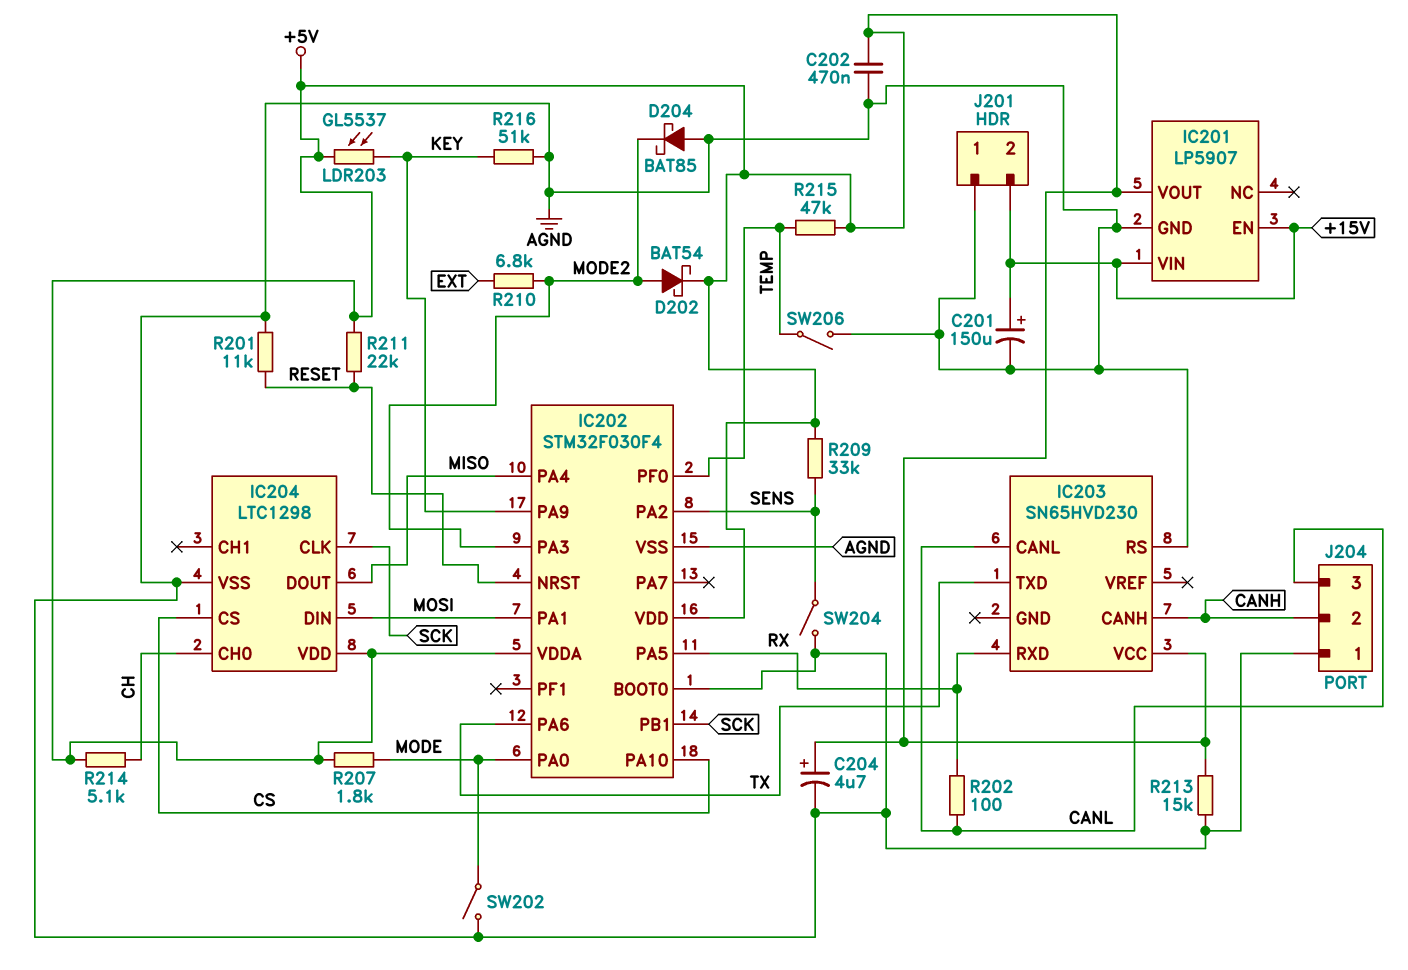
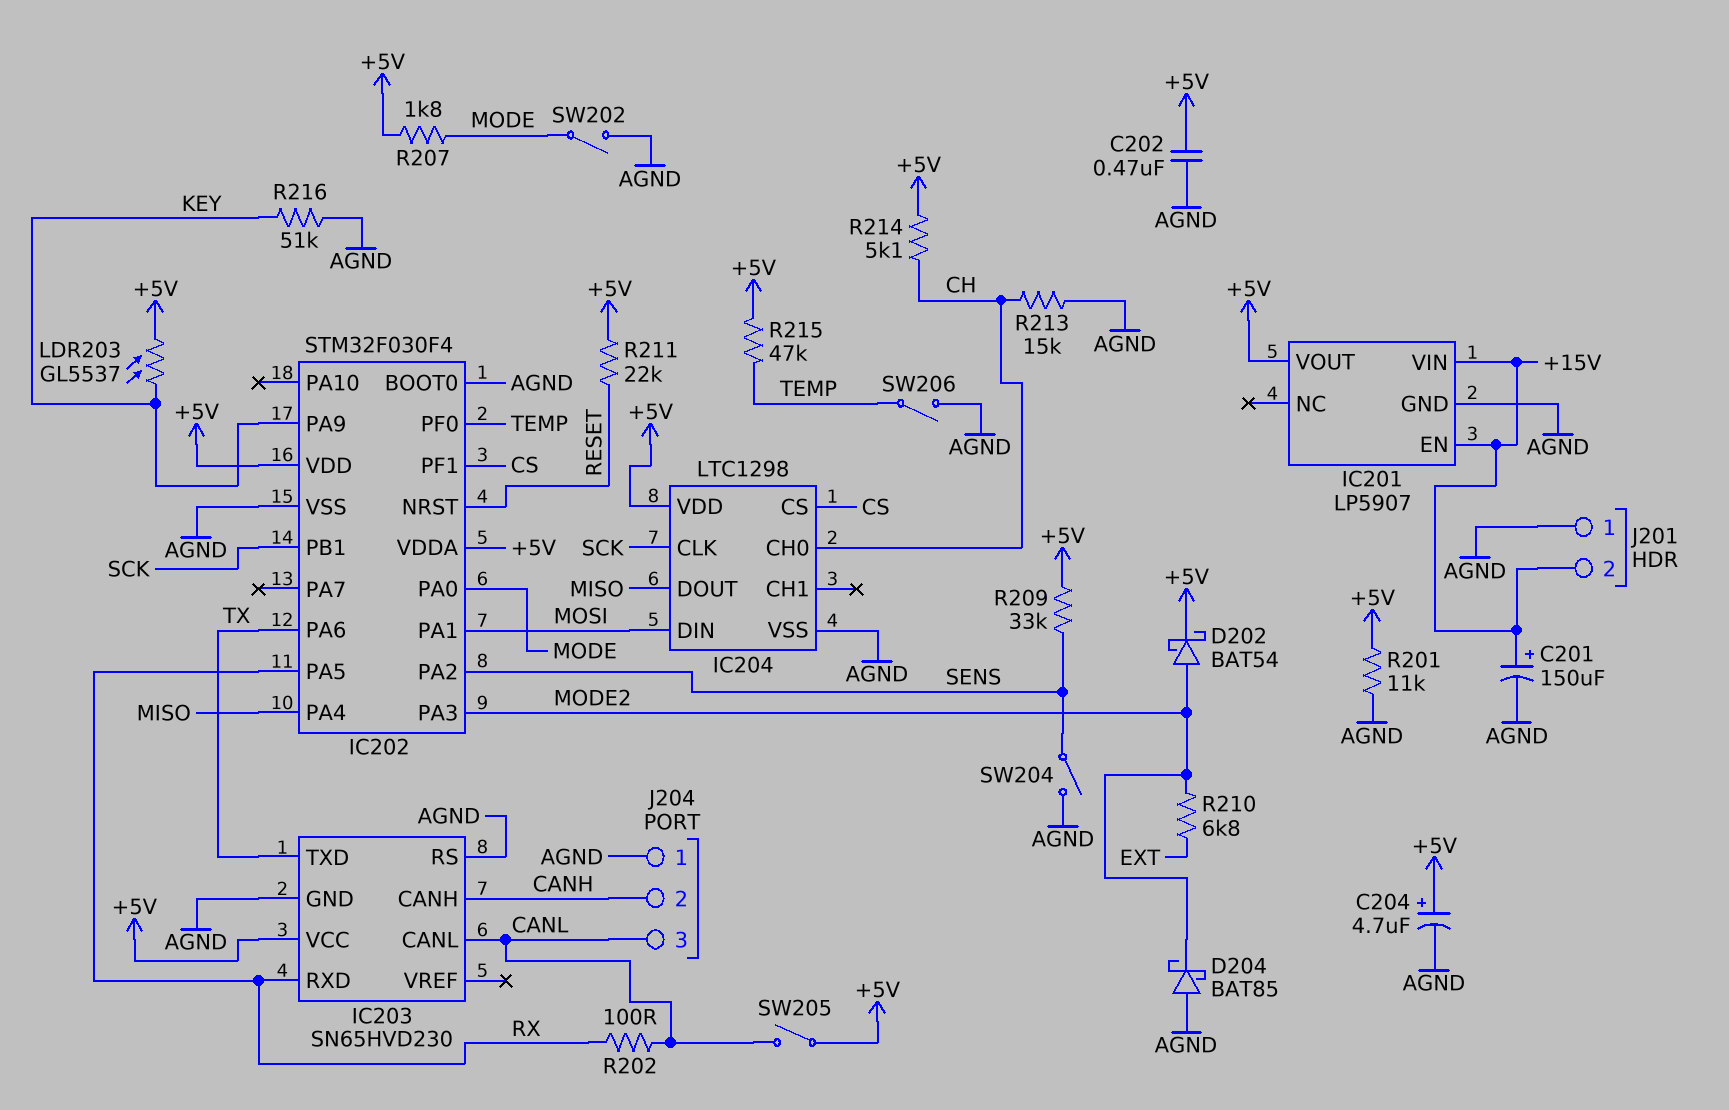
IC202 pin PA10: CS -> none
IC202 pin PF1: none -> CS
IC203 pin GND: none -> AGND
R201: 11k (AGND, RESET) -> 11k (+5V, AGND)
R213: 15k (+5V, AGND) -> 15k (AGND, CH)
SW205: none -> switch (+5V, CANL)

